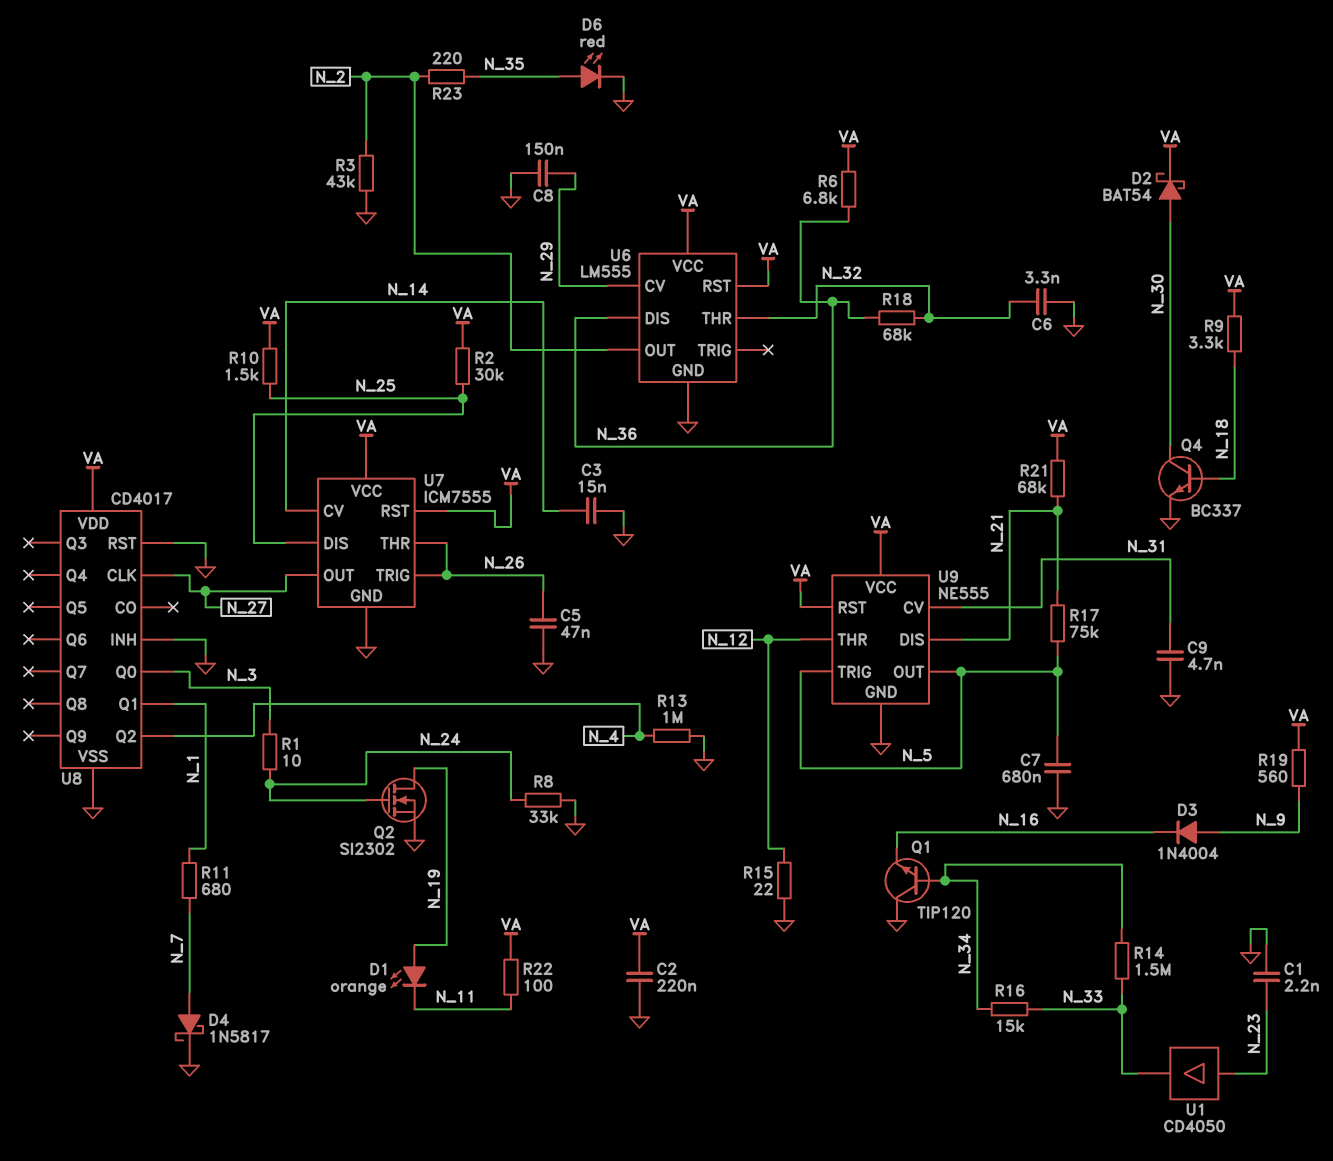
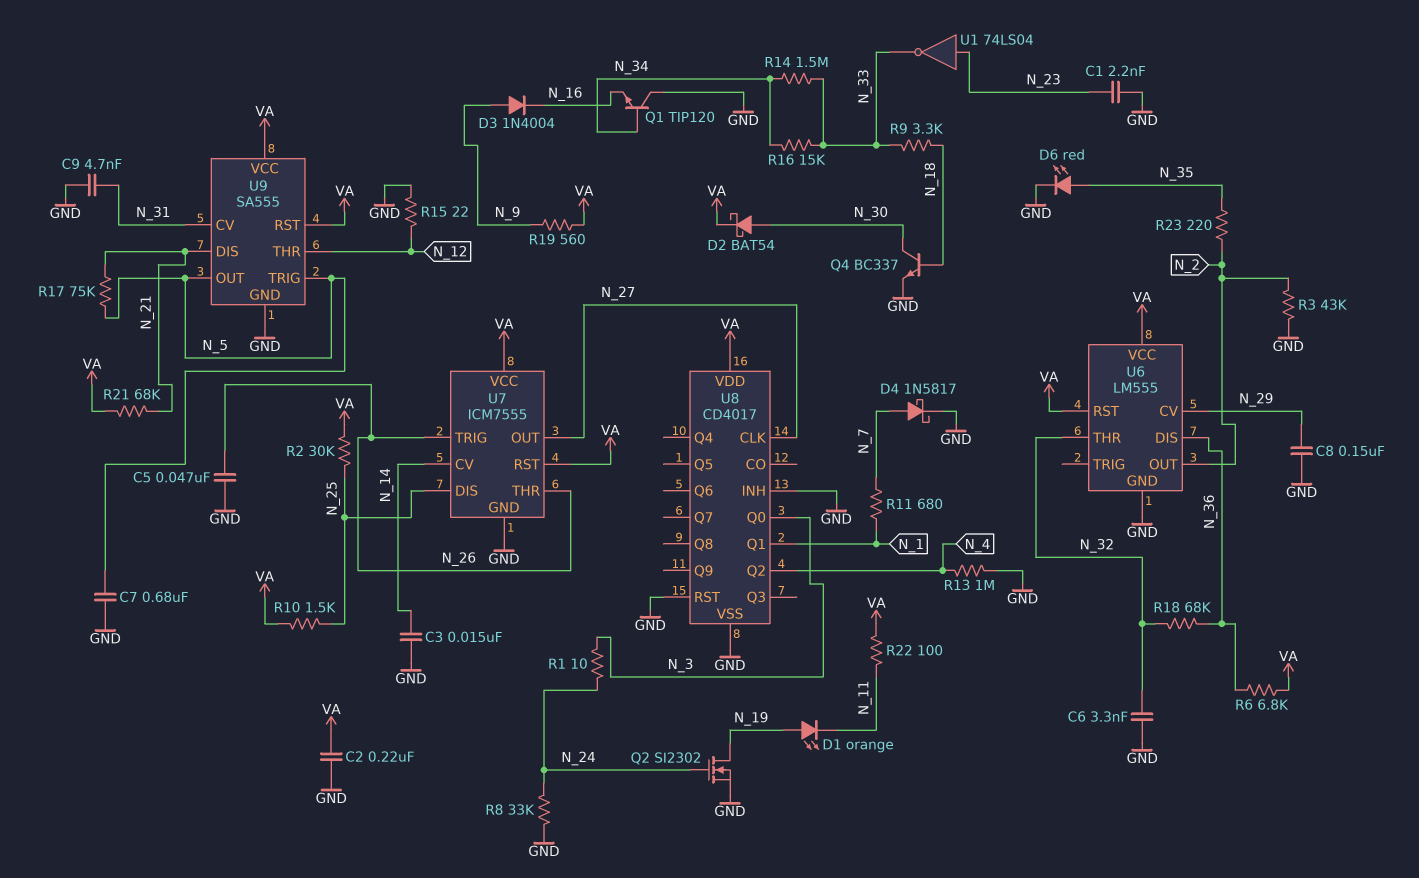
R9: 3.3k (N_18, VA) -> 3.3k (N_18, N_33)
U1: buffer CD4050 (in N_23, out N_33) -> NOT 74LS04 (in N_23, out N_33)
U9: NE555 -> SA555

